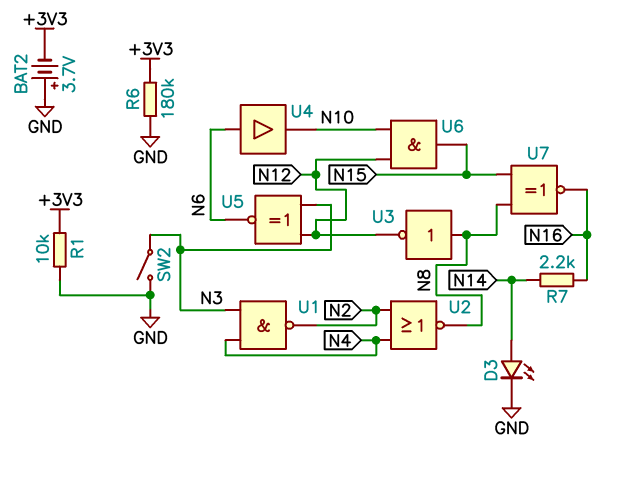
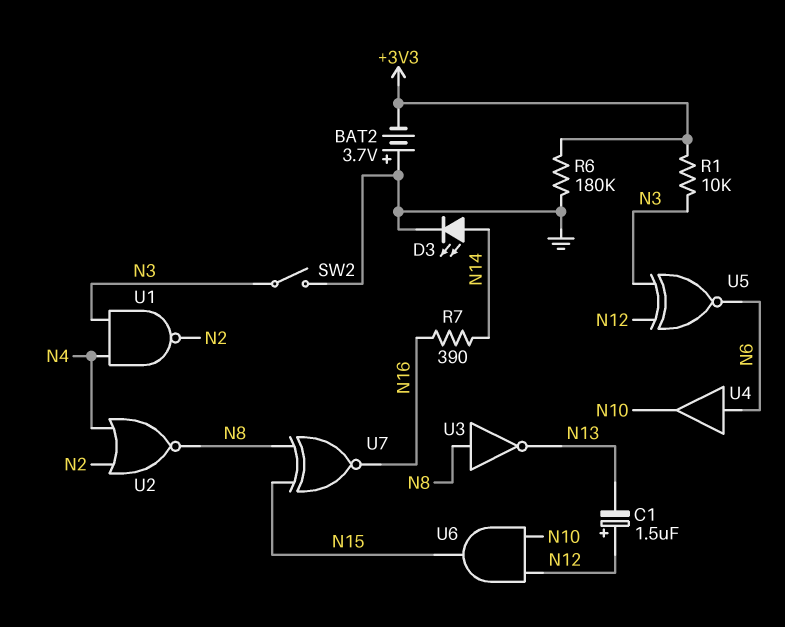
C1: none -> 1.5uF (plus N12, minus N13)
R1: 10k (+3V3, GND) -> 10k (+3V3, N3)
R7: 2.2k (N14, N16) -> 390 (N14, N16)
U3: NOT (in N8, out N12) -> NOT (in N8, out N13)

